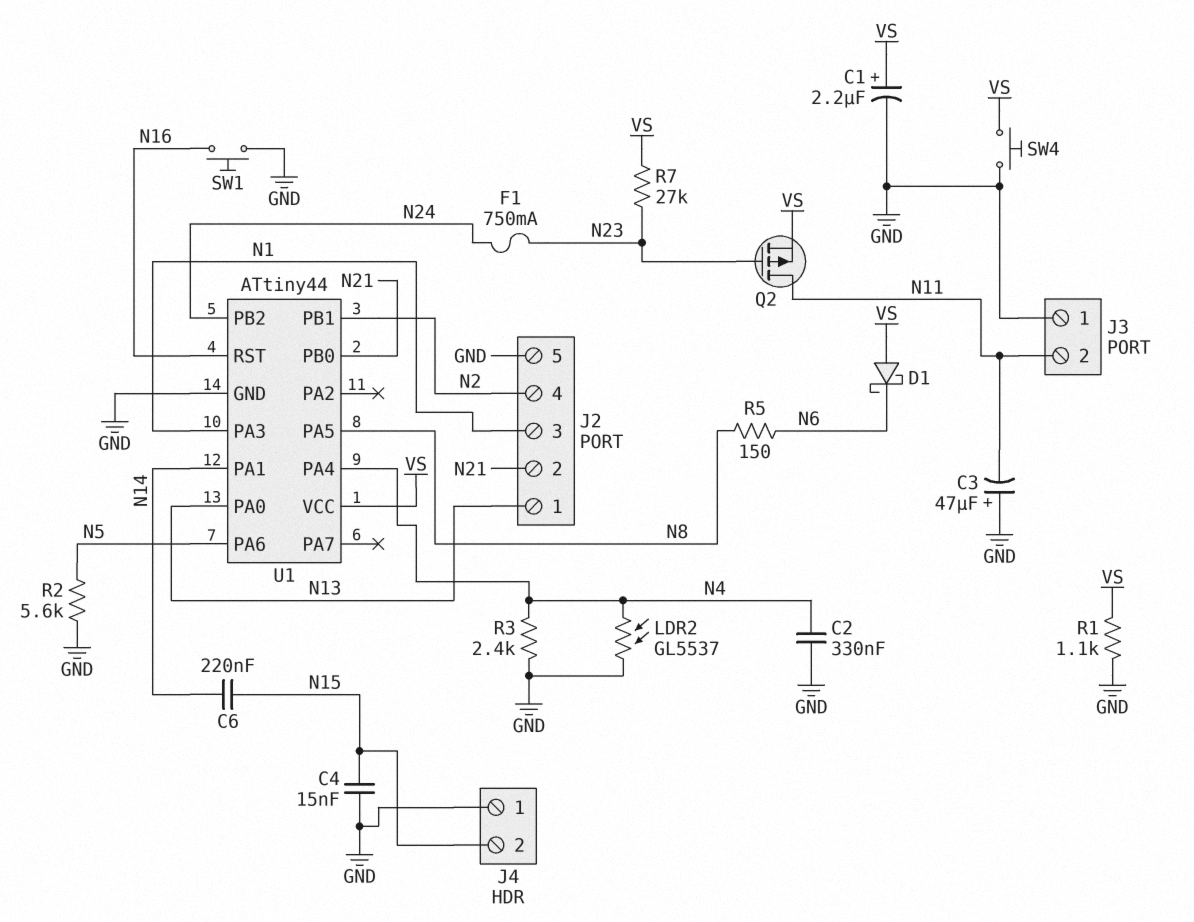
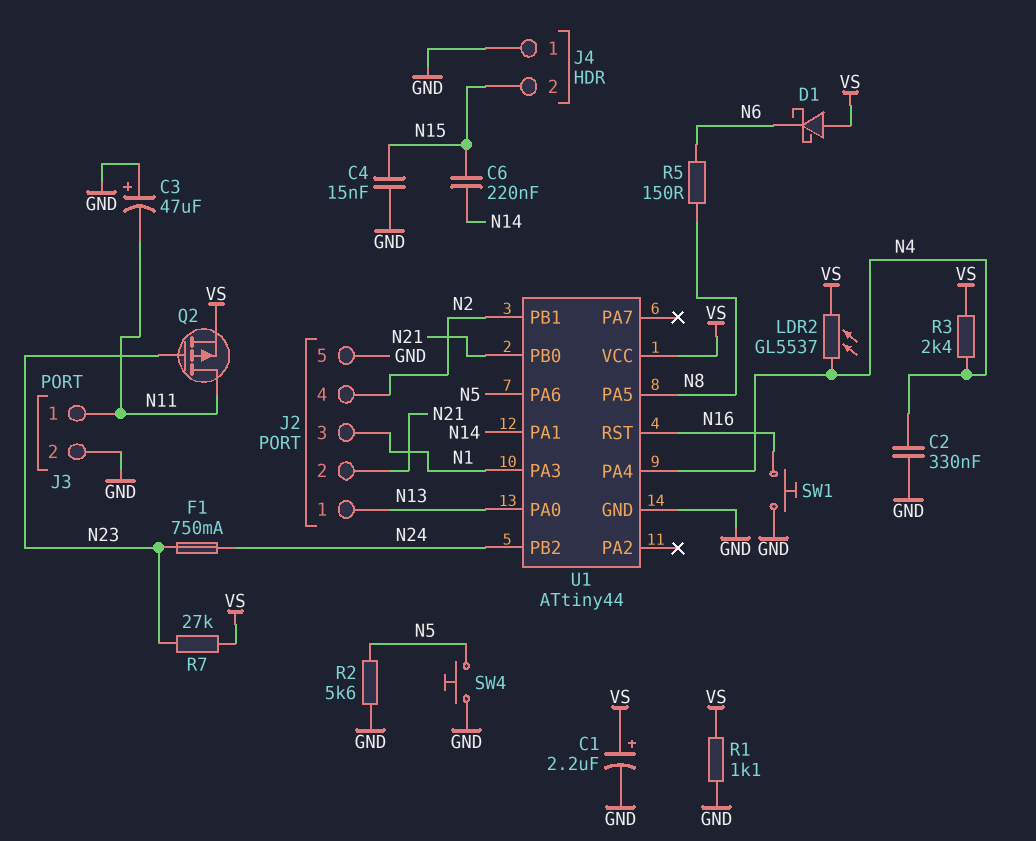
J3 pin 1: GND -> N11
J3 pin 2: N11 -> GND
LDR2: GL5537 (GND, N4) -> GL5537 (N4, VS)
R3: 2.4k (GND, N4) -> 2.4k (N4, VS)
SW4: button (GND, VS) -> button (GND, N5)

